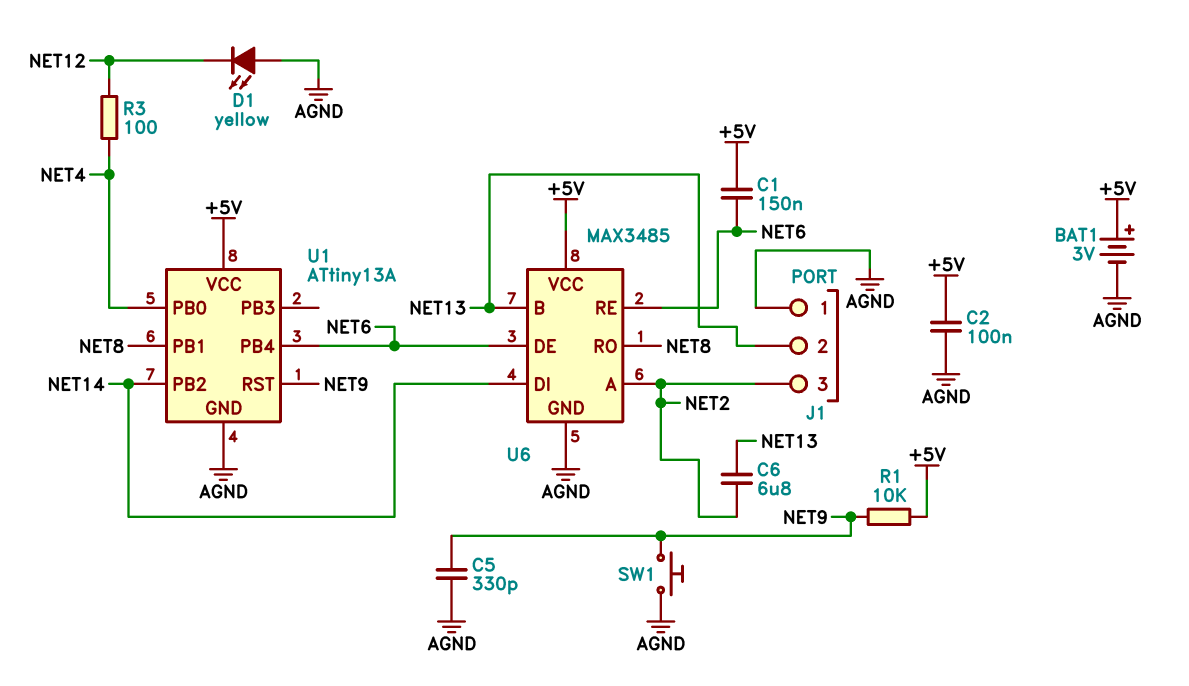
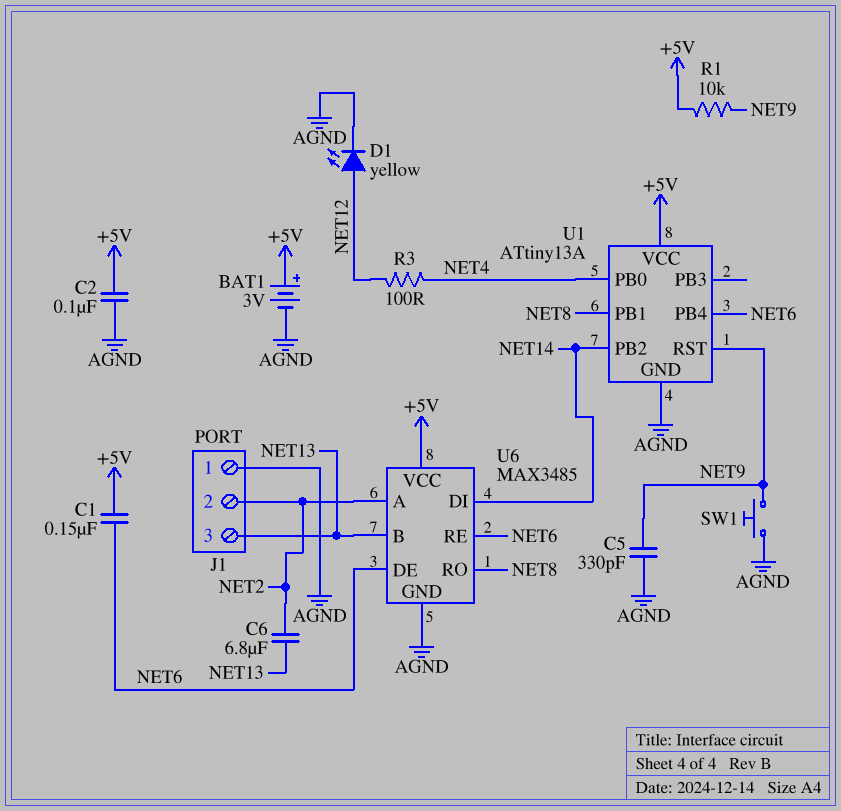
D1: LED yellow (A AGND, K NET12) -> LED yellow (A NET12, K AGND)
J1 pin 2: NET13 -> NET2
J1 pin 3: NET2 -> NET13

